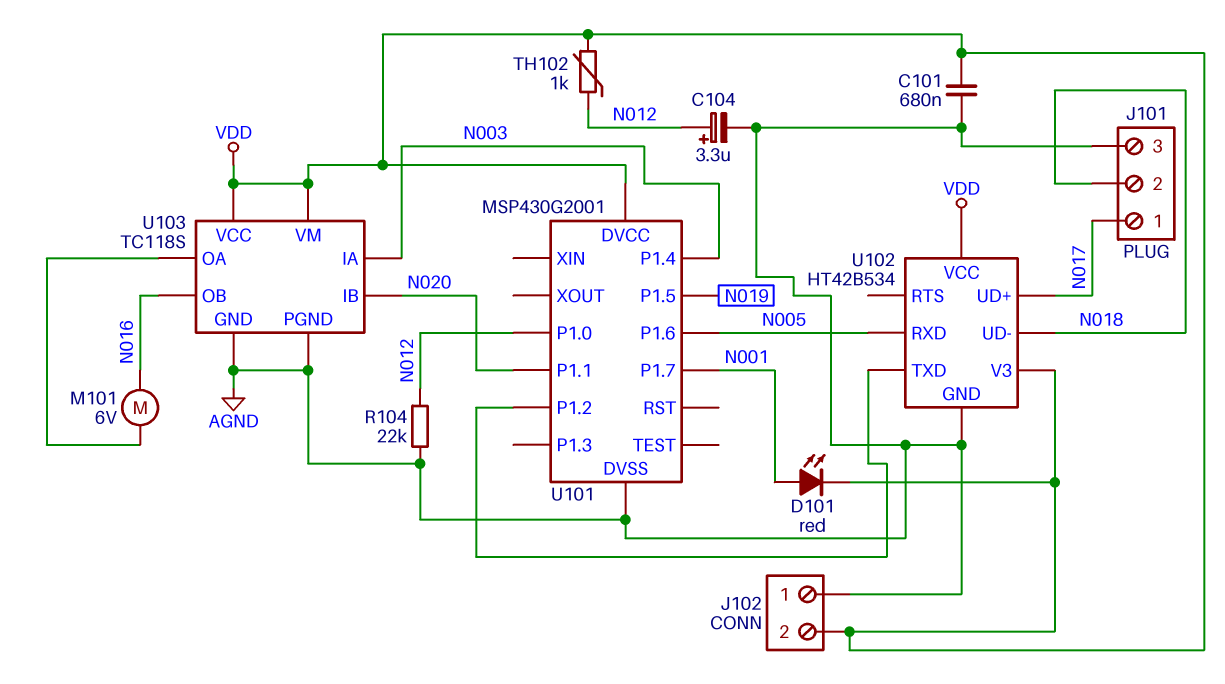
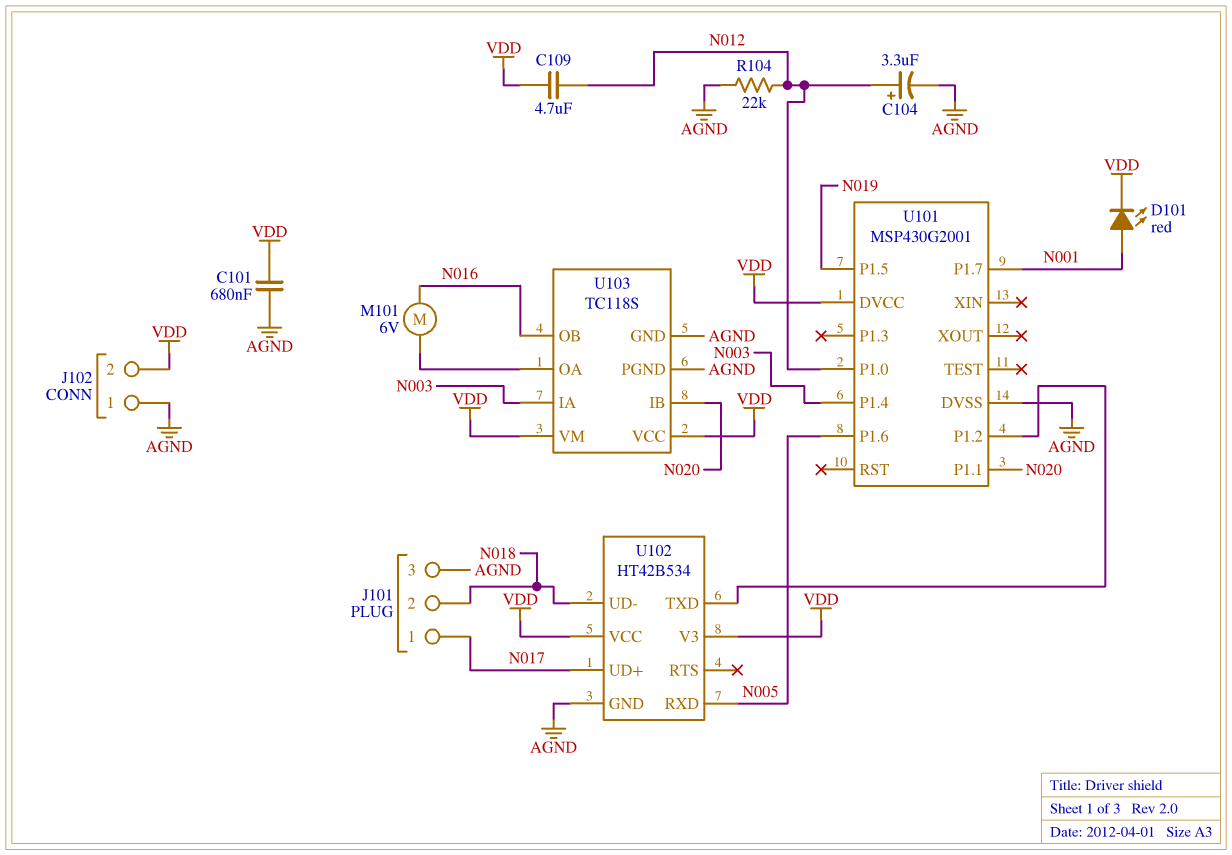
C109: none -> 4.7uF (N012, VDD)
TH102: 1k (N012, VDD) -> none

